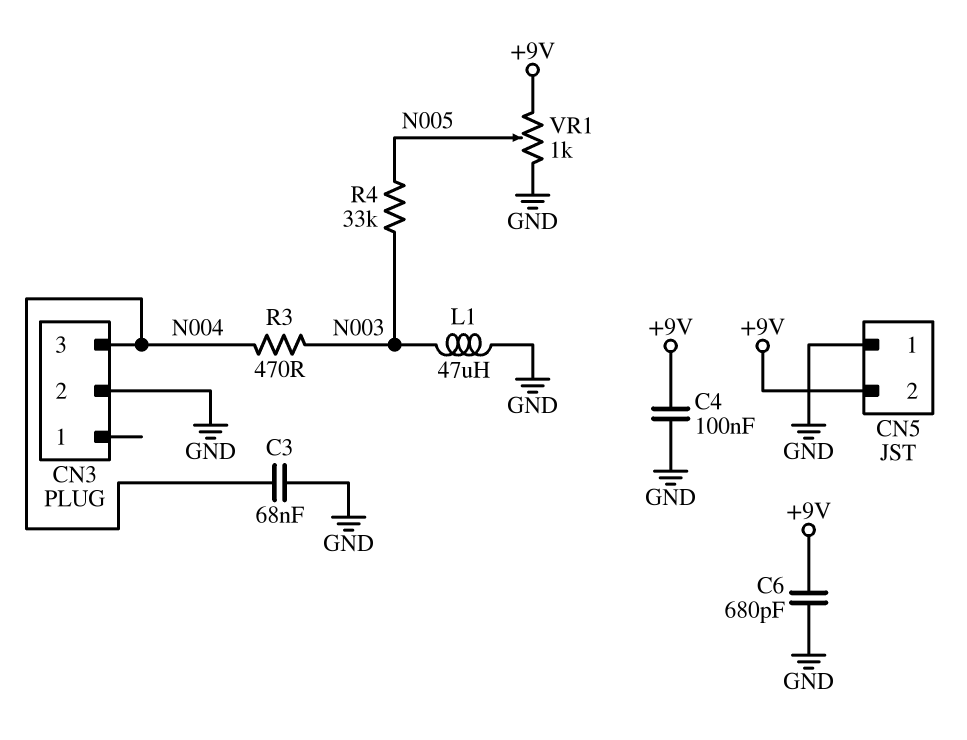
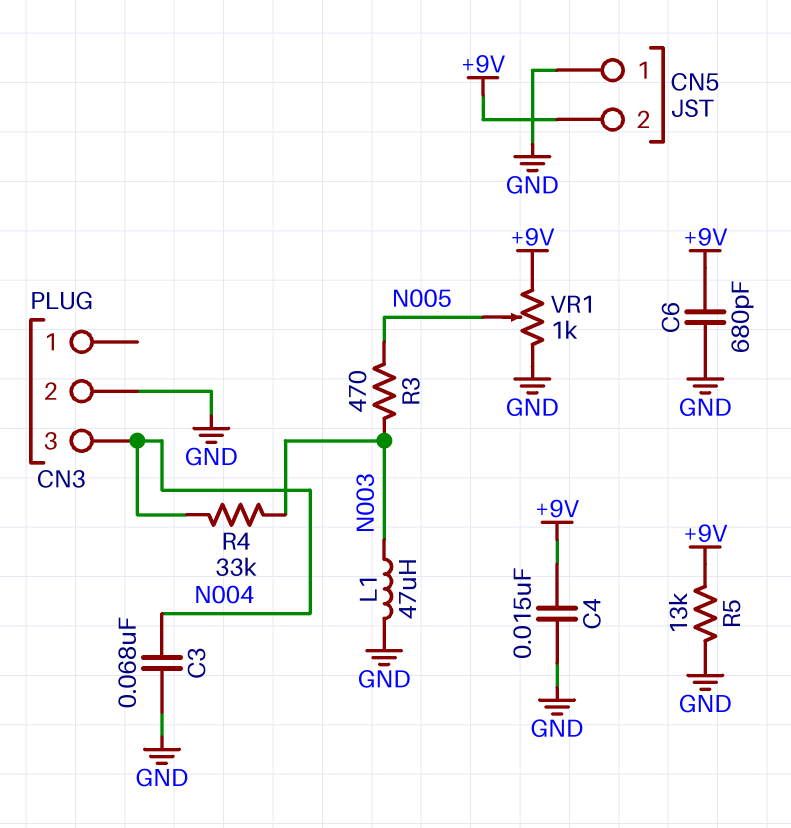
C4: 100nF (+9V, GND) -> 15nF (+9V, GND)
R3: 470 (N003, N004) -> 470 (N003, N005)
R4: 33k (N003, N005) -> 33k (N003, N004)
R5: none -> 13k (+9V, GND)

